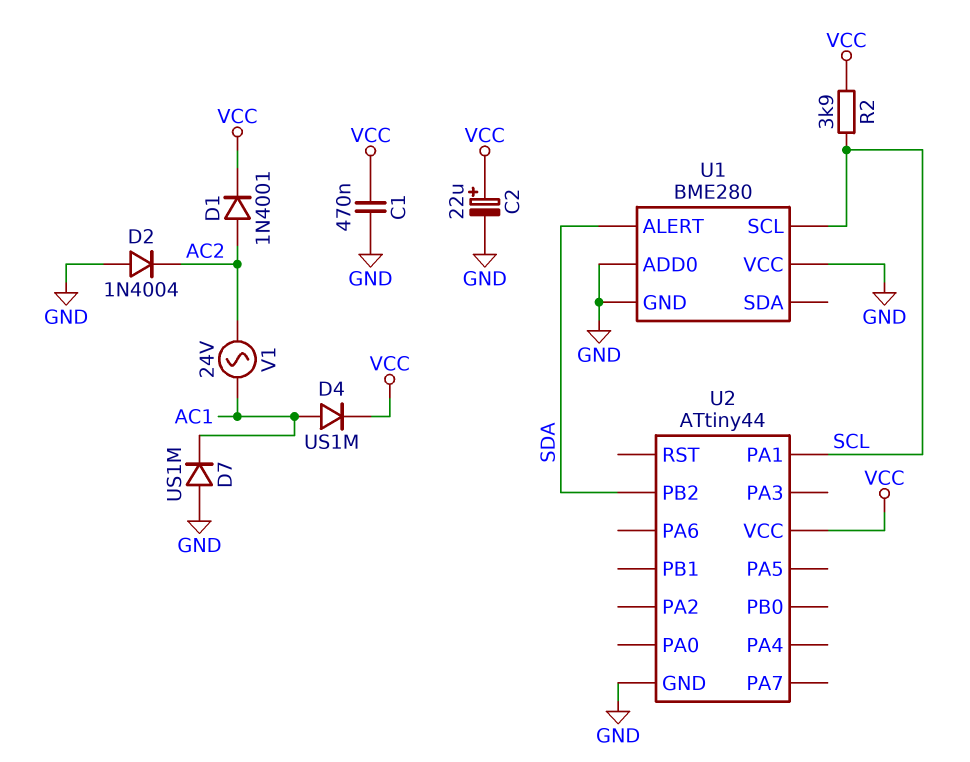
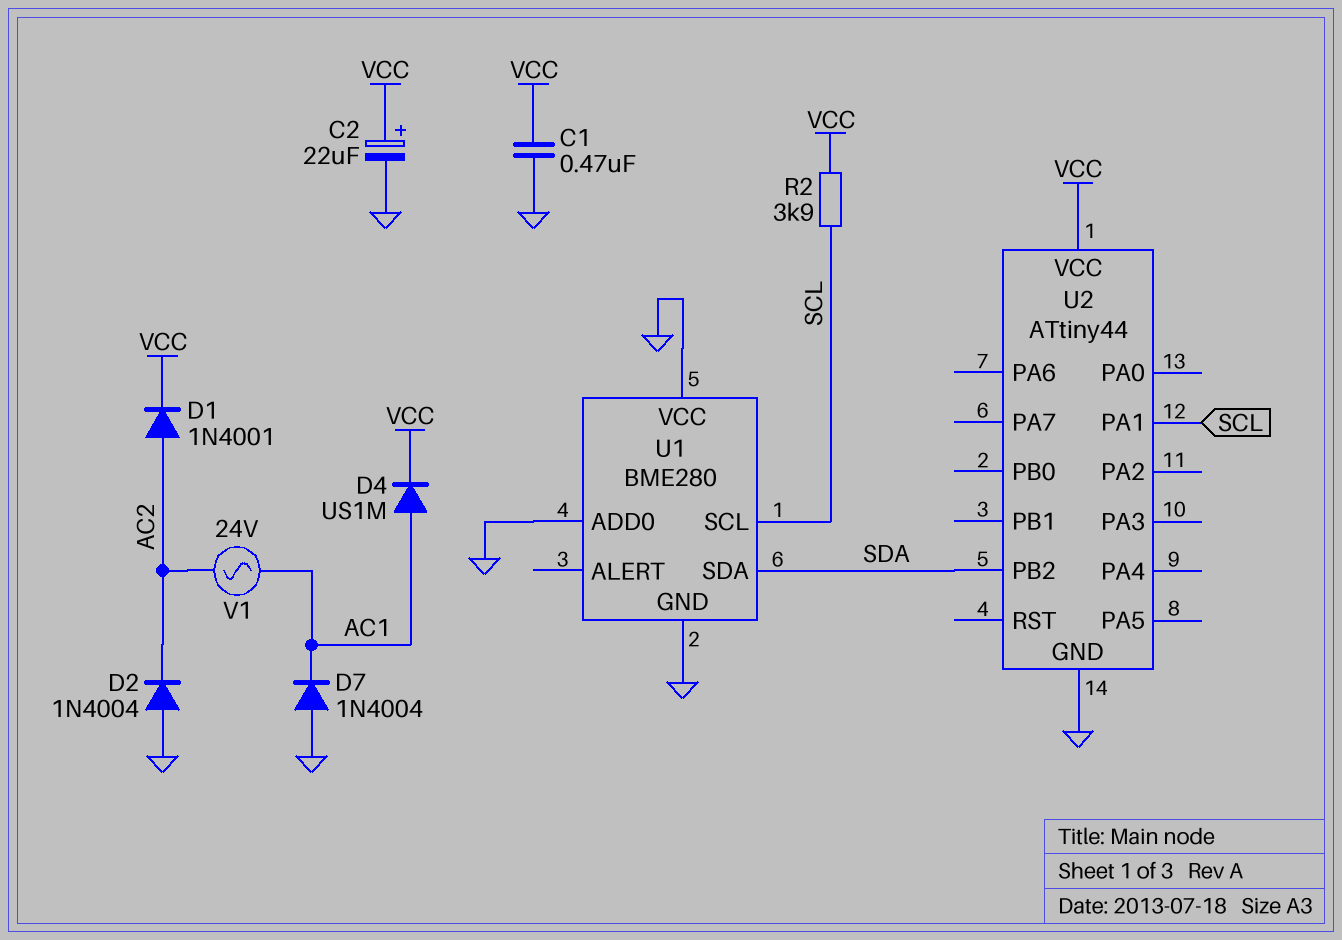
D7: diode US1M (A GND, K AC1) -> diode 1N4004 (A GND, K AC1)
U1 pin ALERT: SDA -> none
U1 pin SDA: none -> SDA

